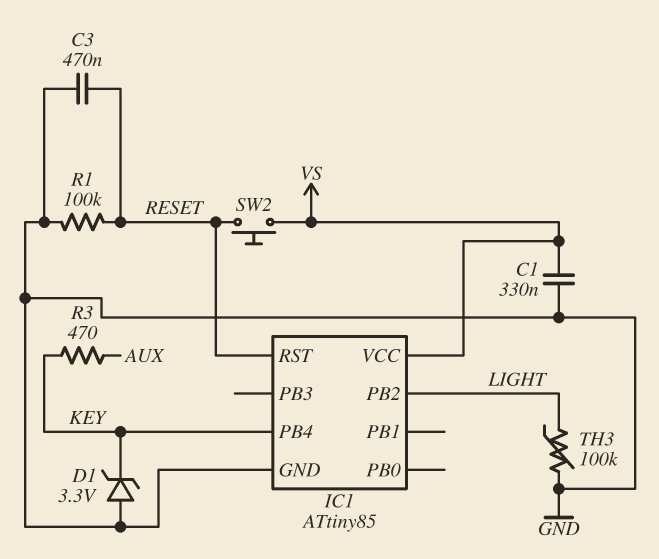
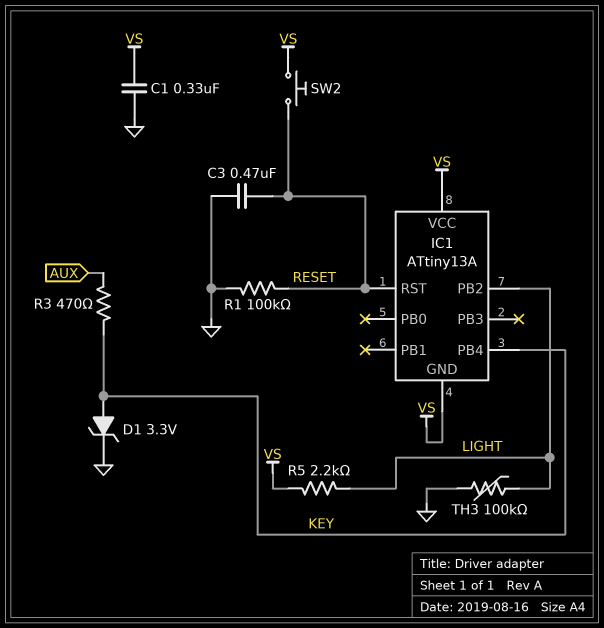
D1: zener 3.3V (A GND, K KEY) -> zener 3.3V (A KEY, K GND)
IC1: ATtiny85 -> ATtiny13A
IC1 pin GND: GND -> VS
R5: none -> 2.2k (LIGHT, VS)

